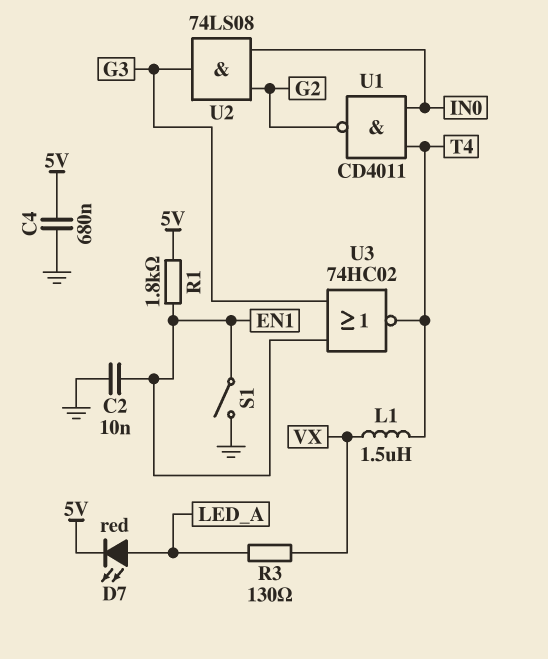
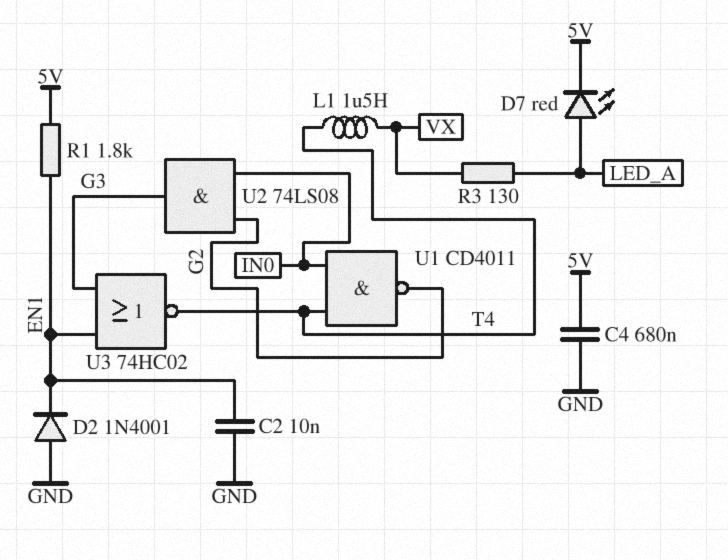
D2: none -> diode 1N4001 (A GND, K EN1)
S1: switch (EN1, GND) -> none

